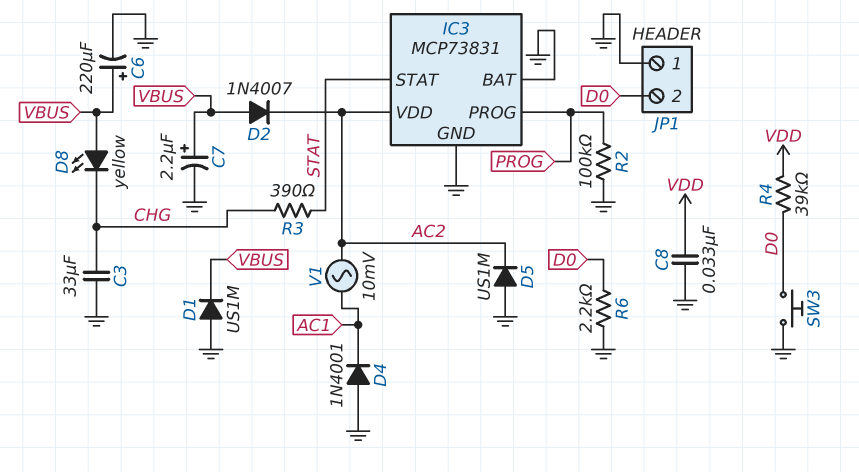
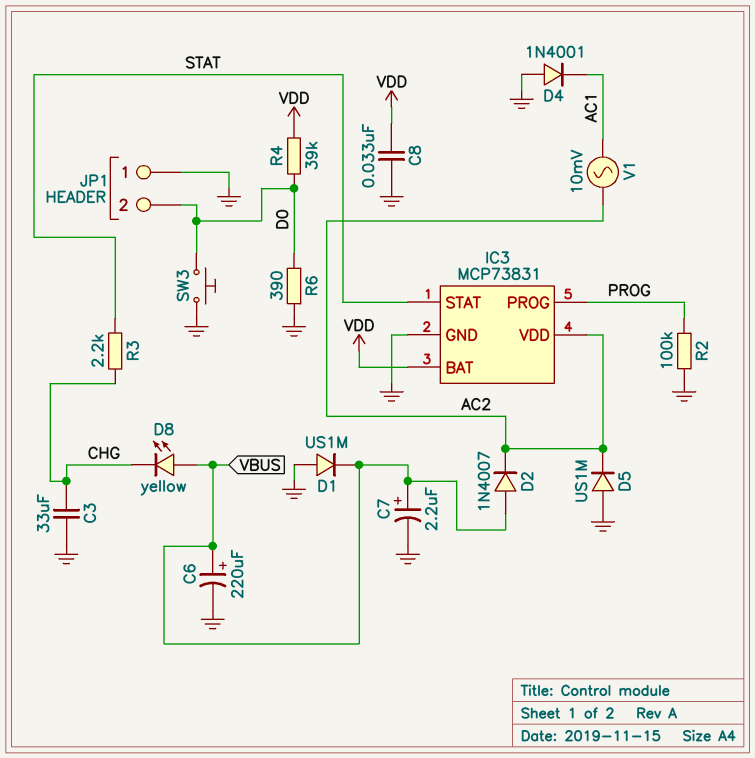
IC3 pin BAT: GND -> VDD
R3: 390 (CHG, STAT) -> 2.2k (CHG, STAT)
R6: 2.2k (D0, GND) -> 390 (D0, GND)

